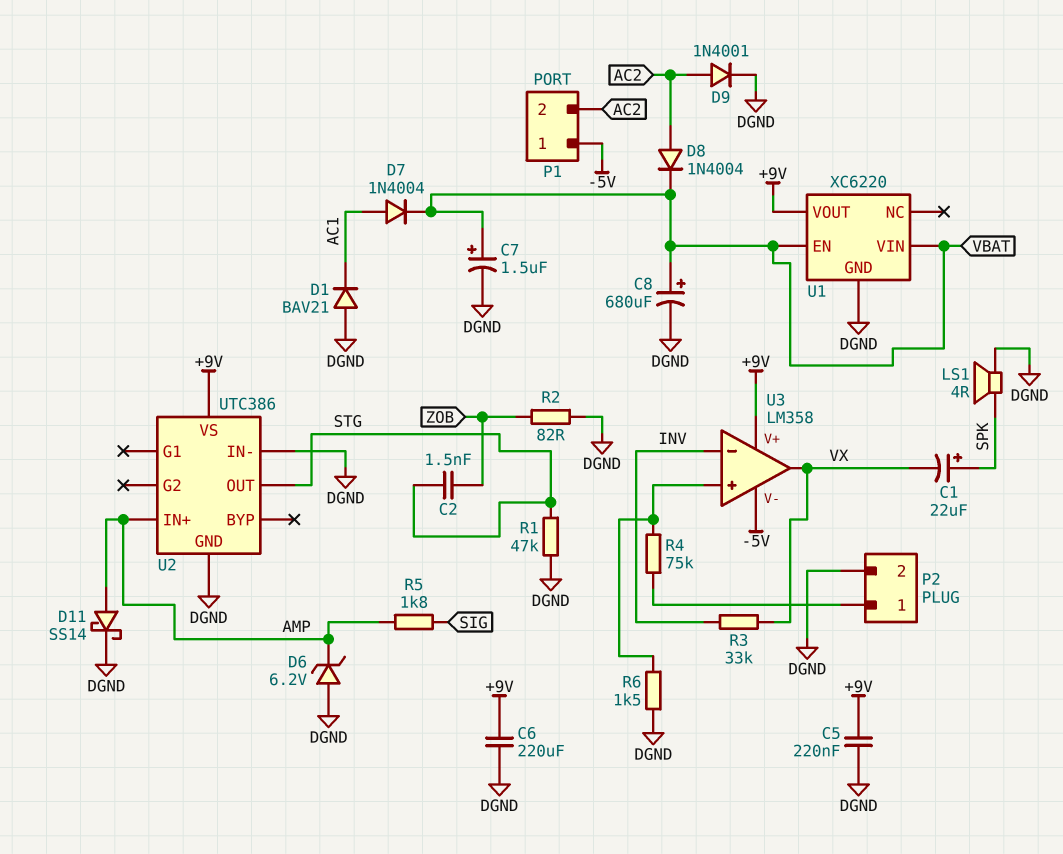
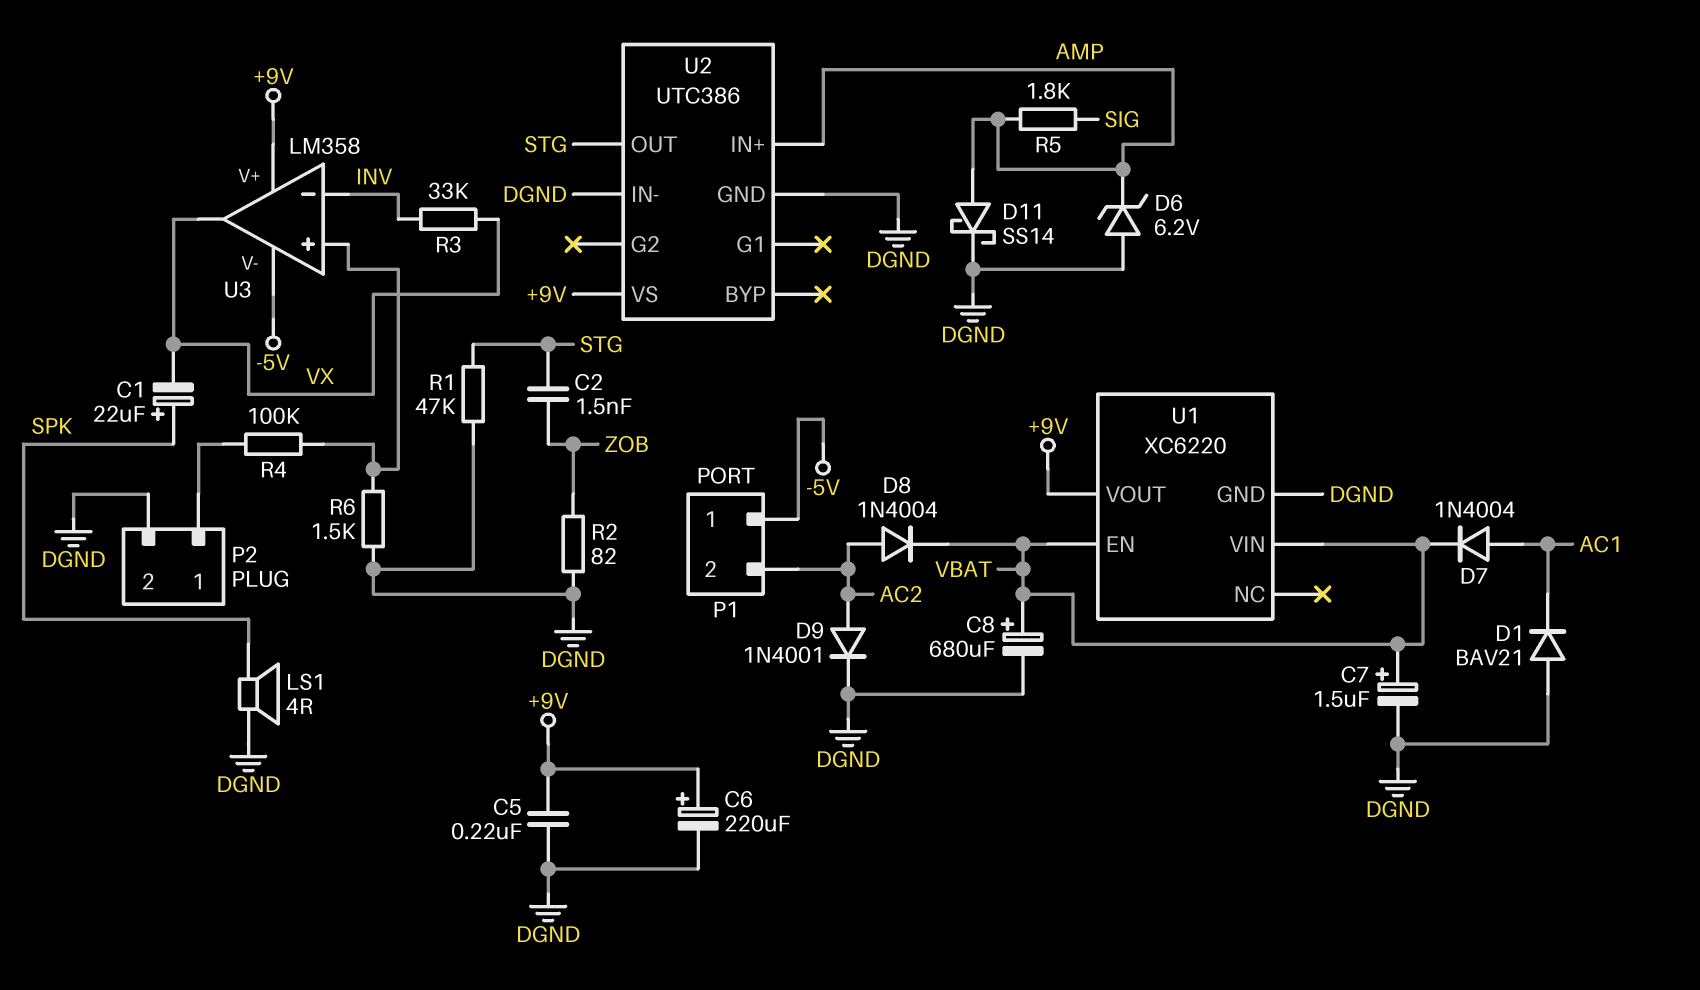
C6: 220uF (+9V, DGND) -> 220uF (plus +9V, minus DGND)
R4: 75k (P2/1, U3/in+) -> 100k (P2/1, U3/in+)

